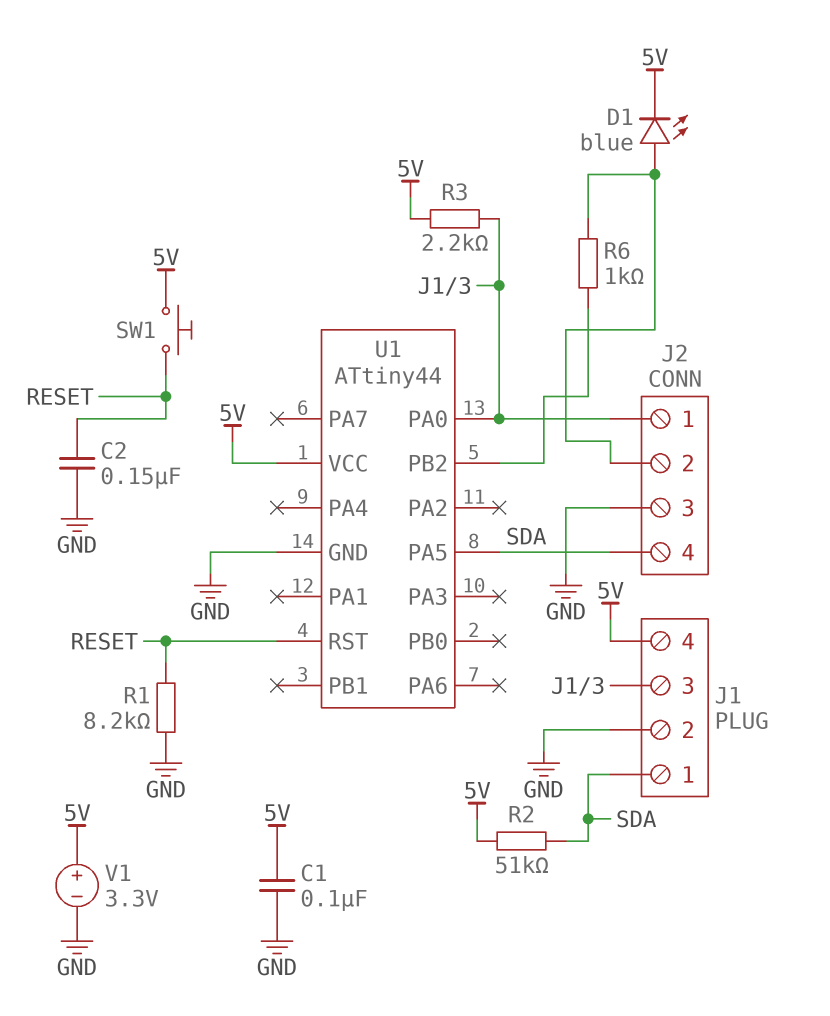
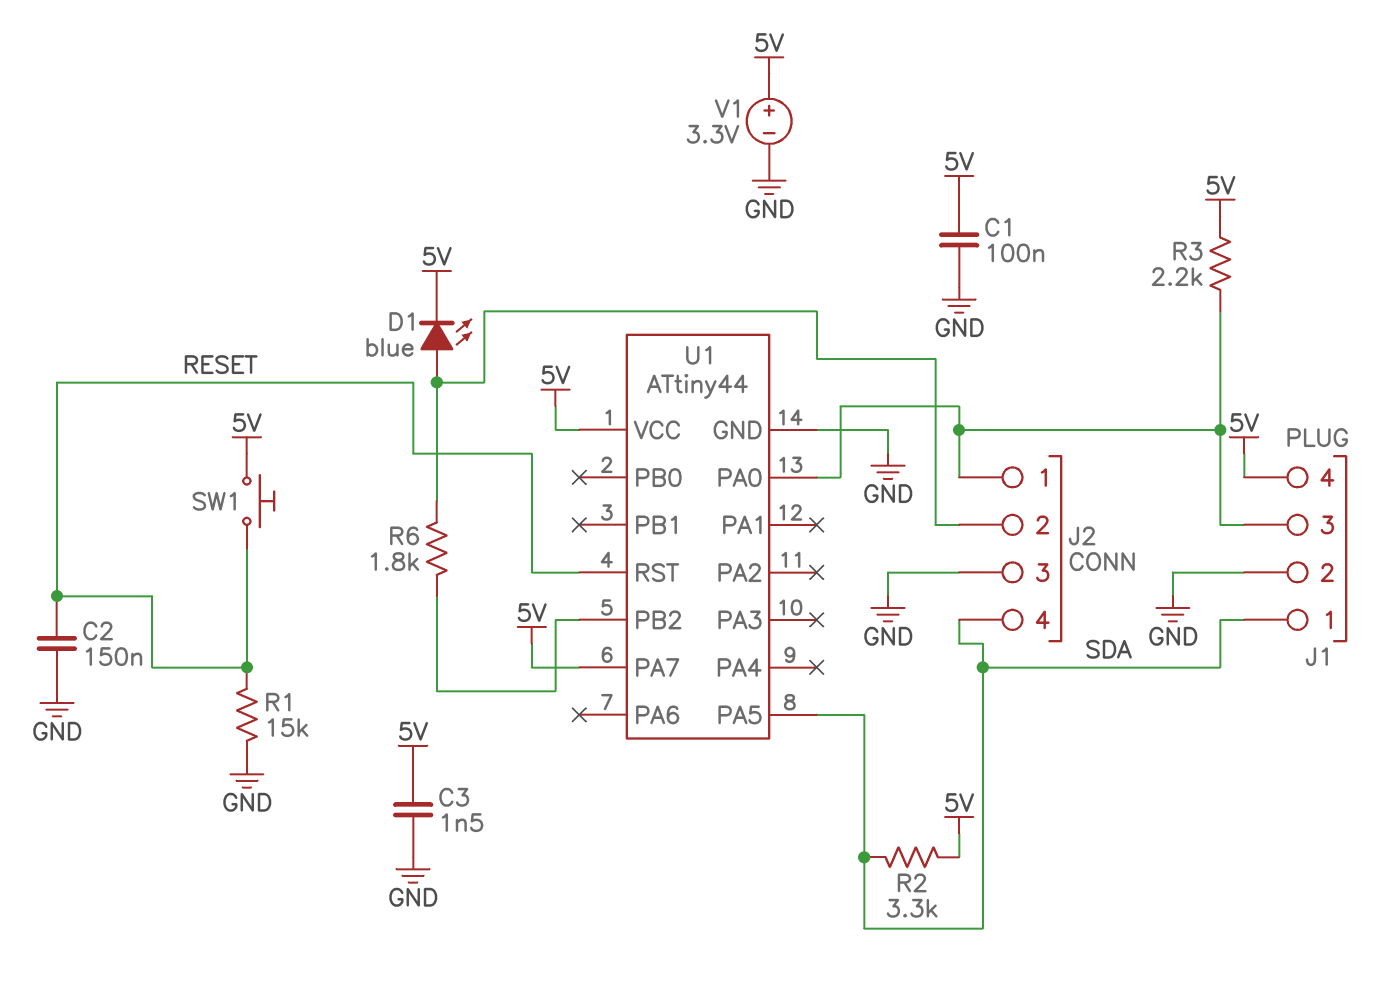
C3: none -> 1.5nF (5V, GND)
R1: 8.2k (GND, RESET) -> 15k (GND, RESET)
R2: 51k (5V, SDA) -> 3.3k (5V, SDA)
R6: 1k (J2/2, U1/PB2) -> 1.8k (J2/2, U1/PB2)
U1 pin PA7: none -> 5V

